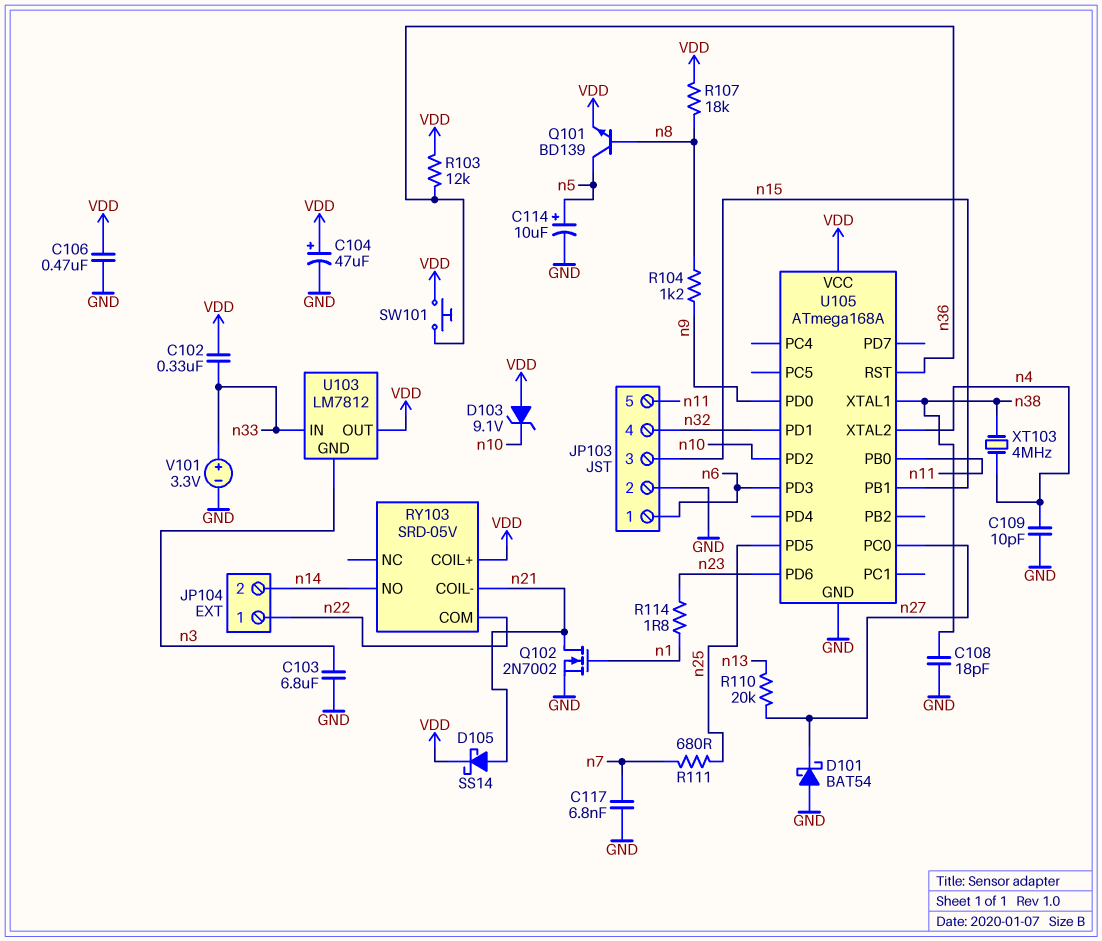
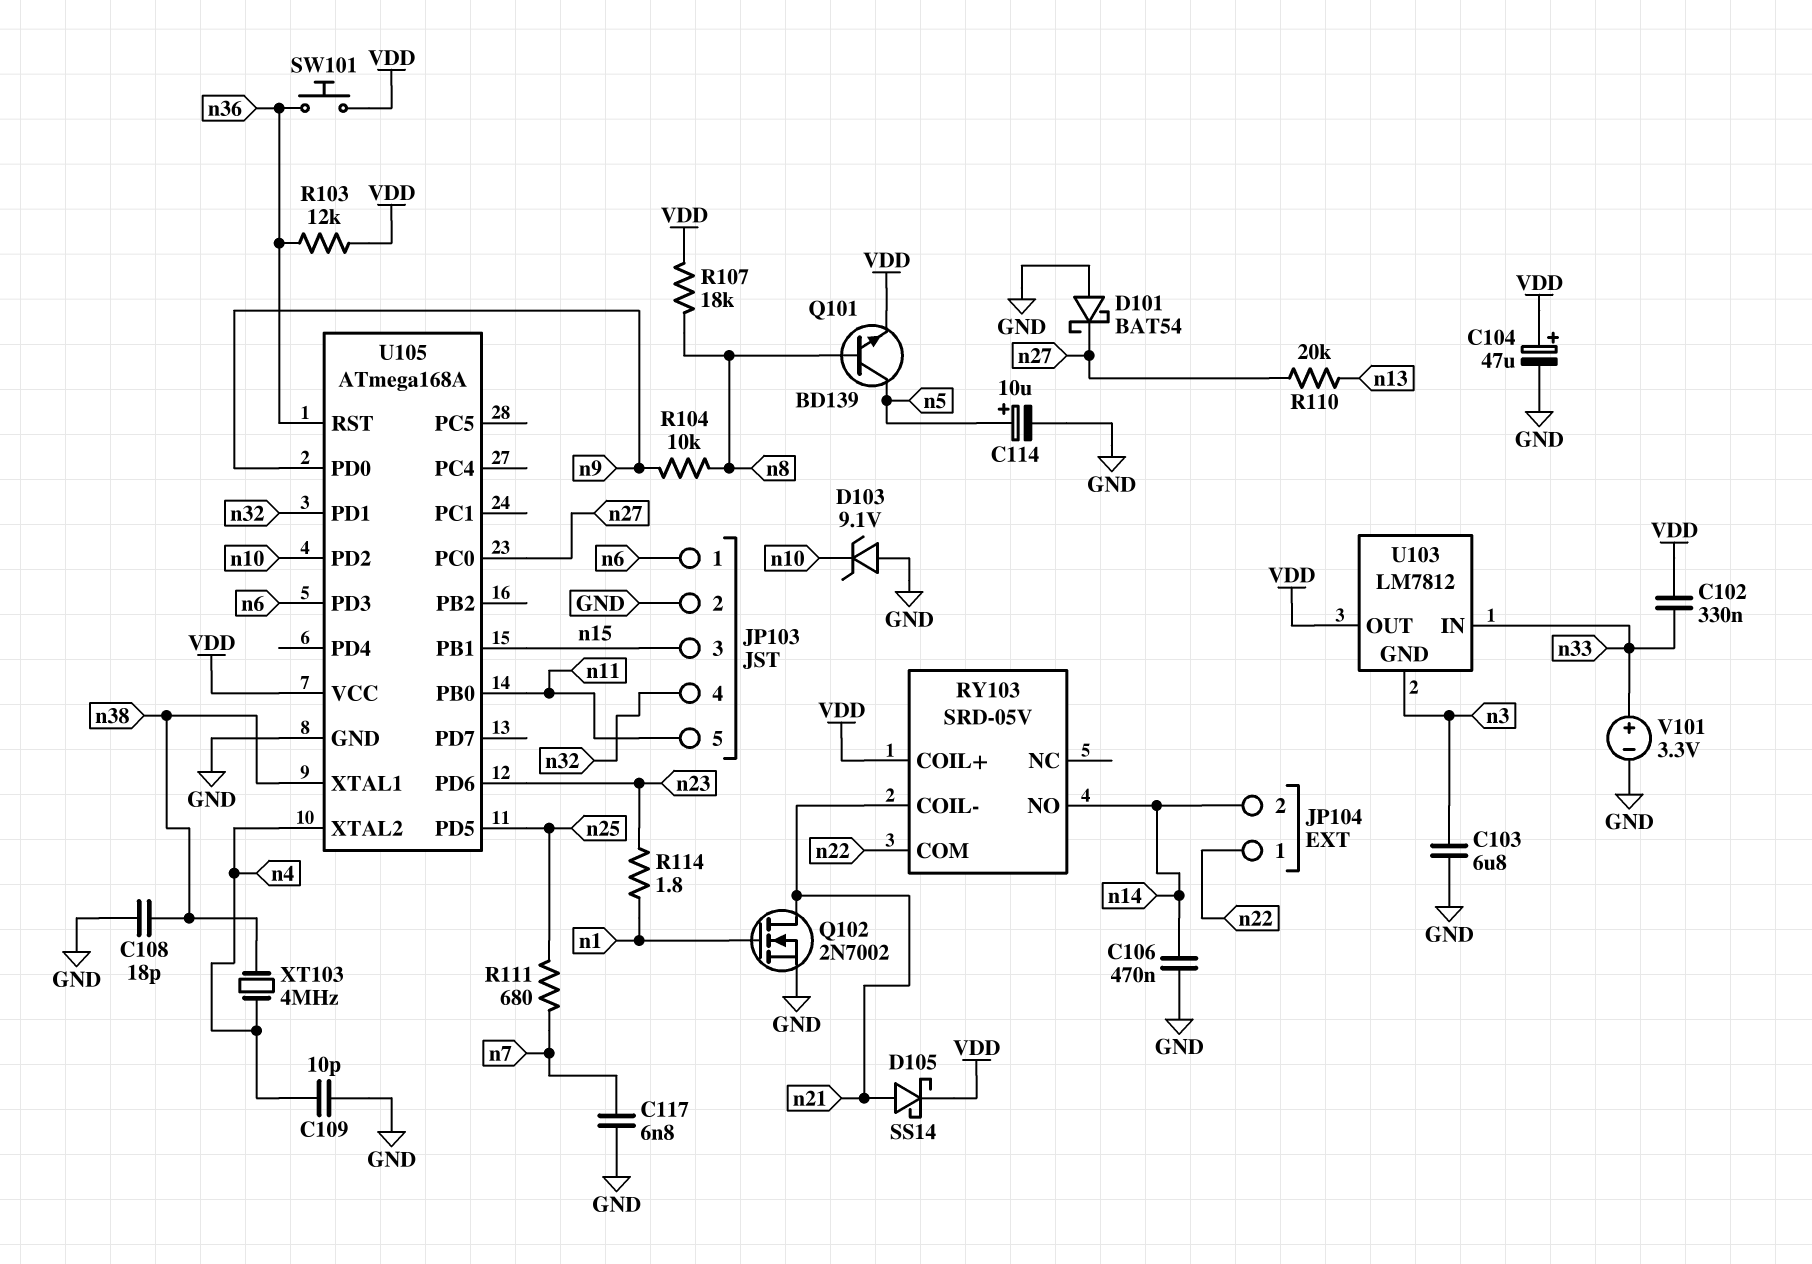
C106: 470nF (GND, VDD) -> 470nF (GND, n14)
D103: zener 9.1V (A VDD, K n10) -> zener 9.1V (A GND, K n10)
R104: 1.2k (n8, n9) -> 10k (n8, n9)

